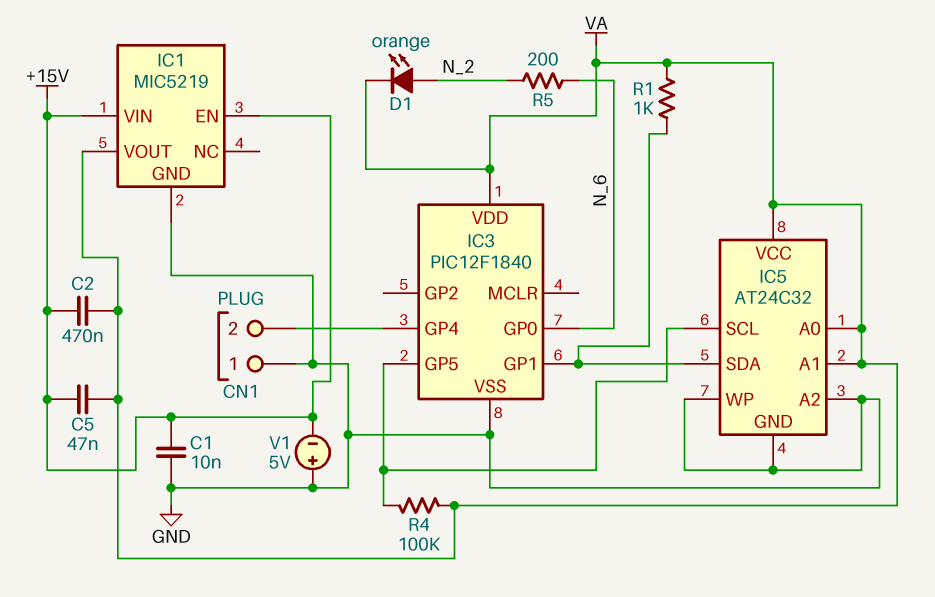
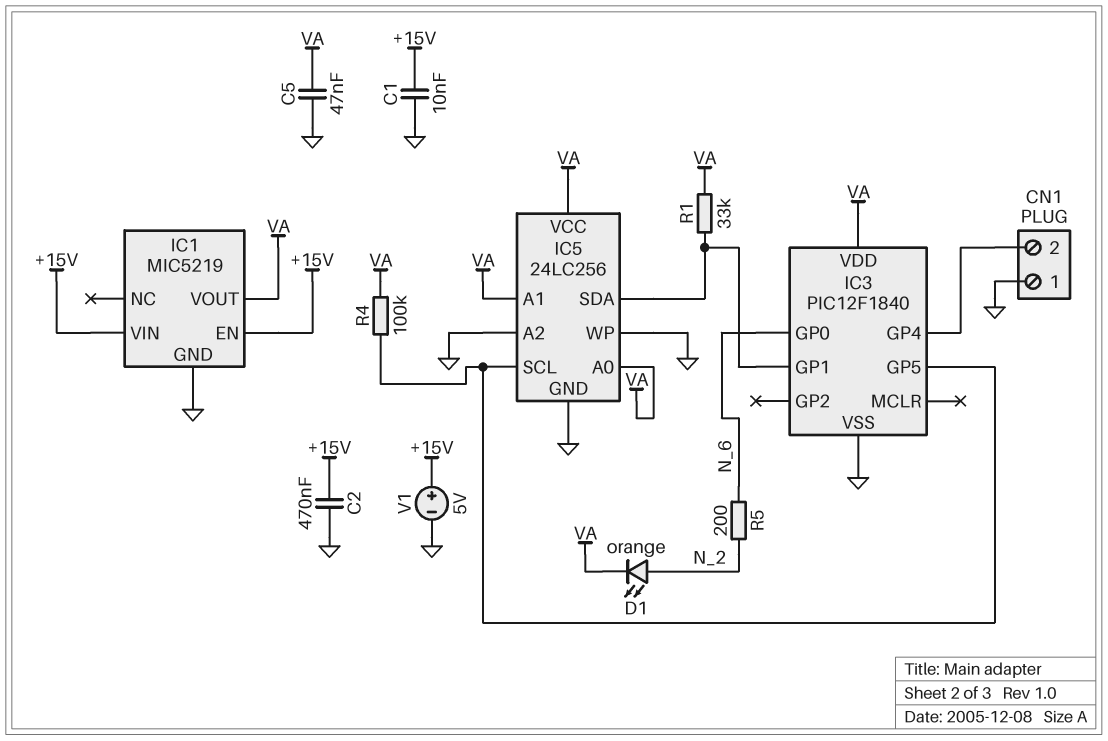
C2: 470nF (+15V, VA) -> 470nF (+15V, GND)
C5: 47nF (+15V, VA) -> 47nF (GND, VA)
IC5: AT24C32 -> 24LC256
R1: 1k (IC3/GP1, VA) -> 33k (IC3/GP1, VA)
V1: 5V (plus GND, minus +15V) -> 5V (plus +15V, minus GND)

